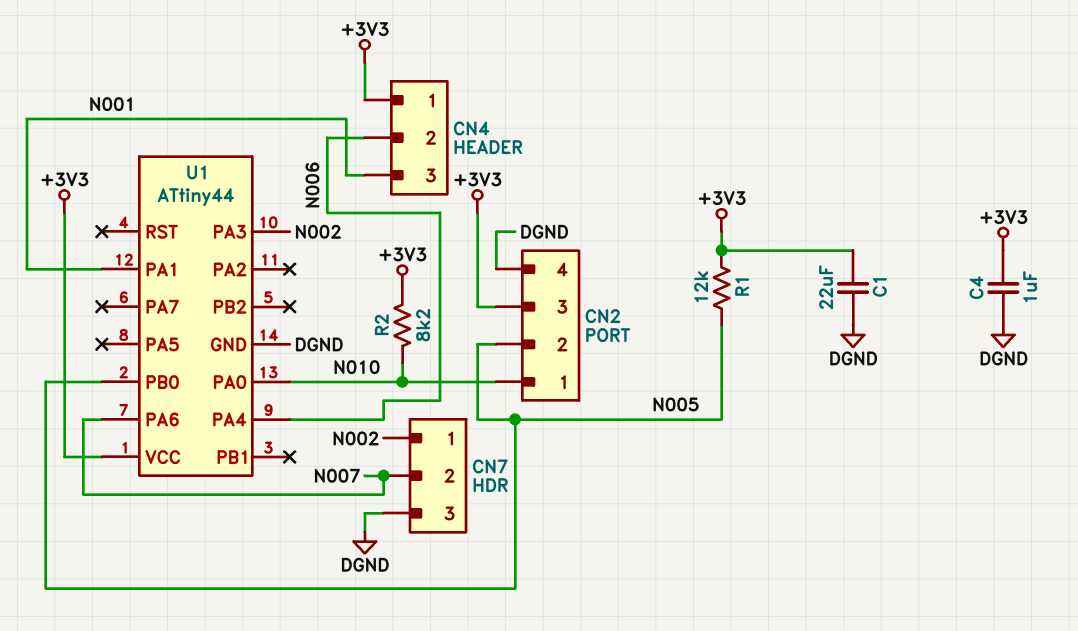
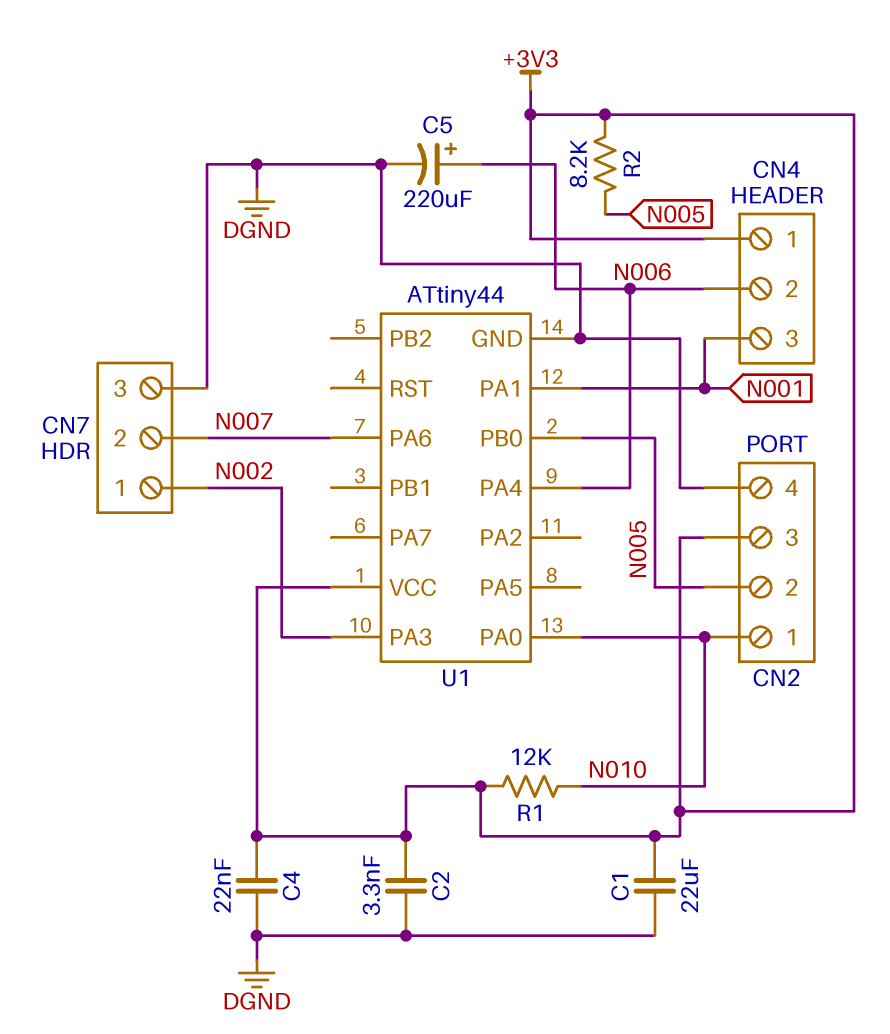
C2: none -> 3.3nF (+3V3, DGND)
C4: 1uF (+3V3, DGND) -> 22nF (+3V3, DGND)
C5: none -> 220uF (plus N006, minus DGND)
R1: 12k (+3V3, N005) -> 12k (+3V3, N010)
R2: 8.2k (+3V3, N010) -> 8.2k (+3V3, N005)

